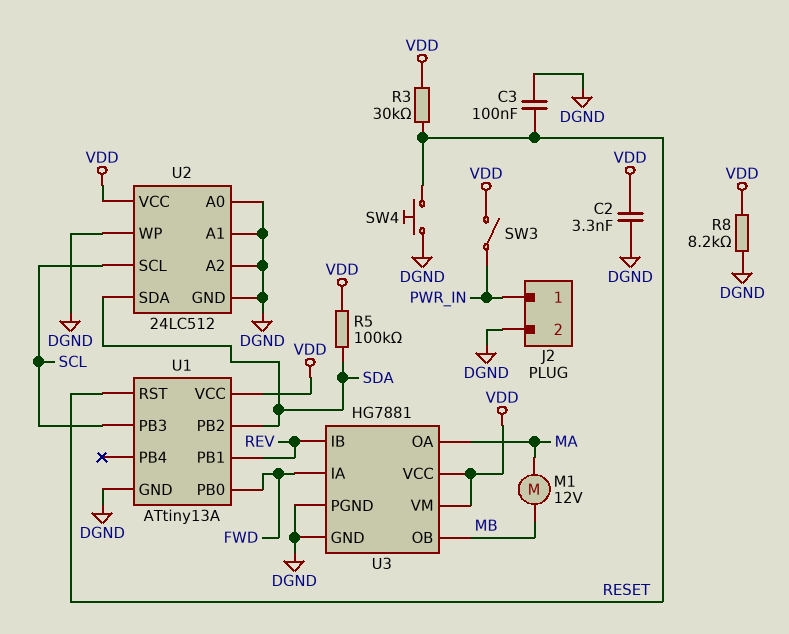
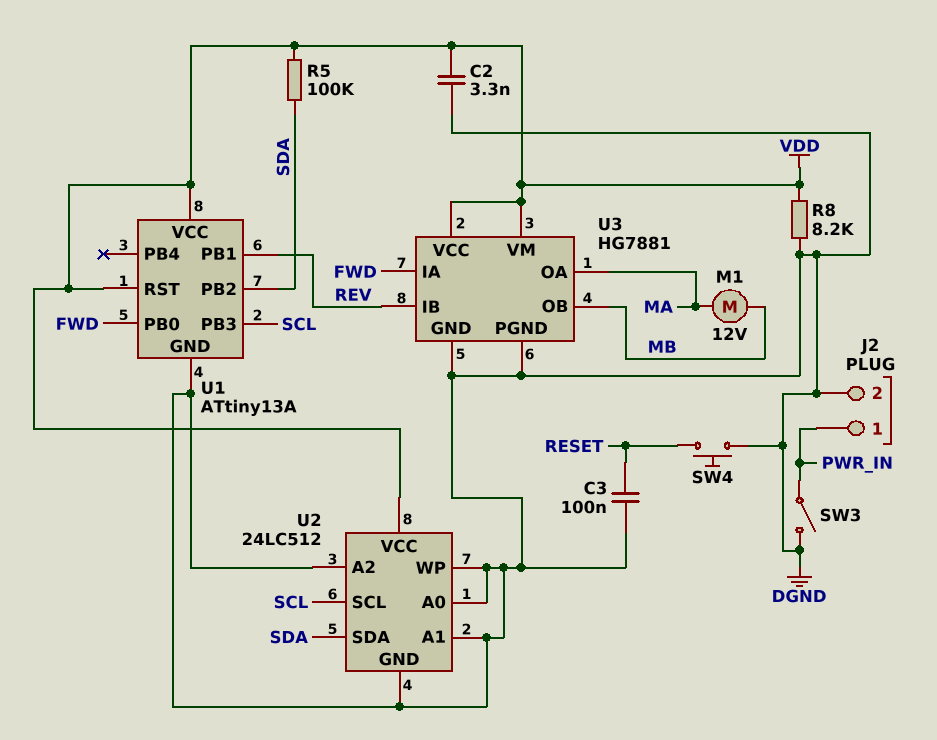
R3: 30k (RESET, VDD) -> none
SW3: switch (PWR_IN, VDD) -> switch (DGND, PWR_IN)
U1 pin RST: RESET -> VDD

